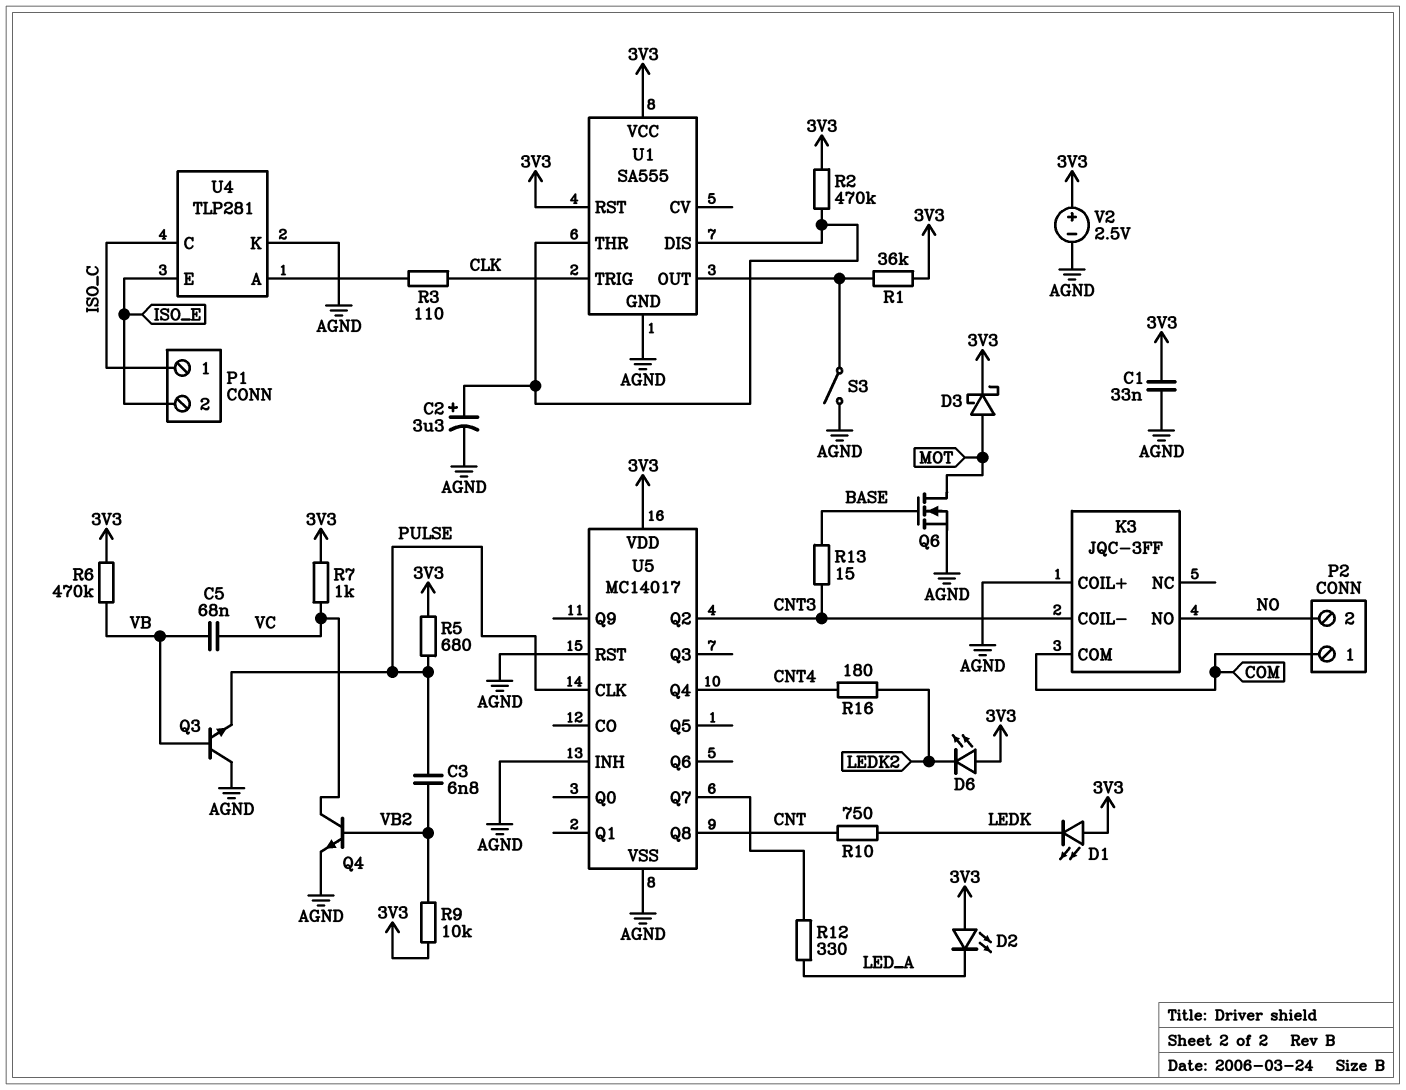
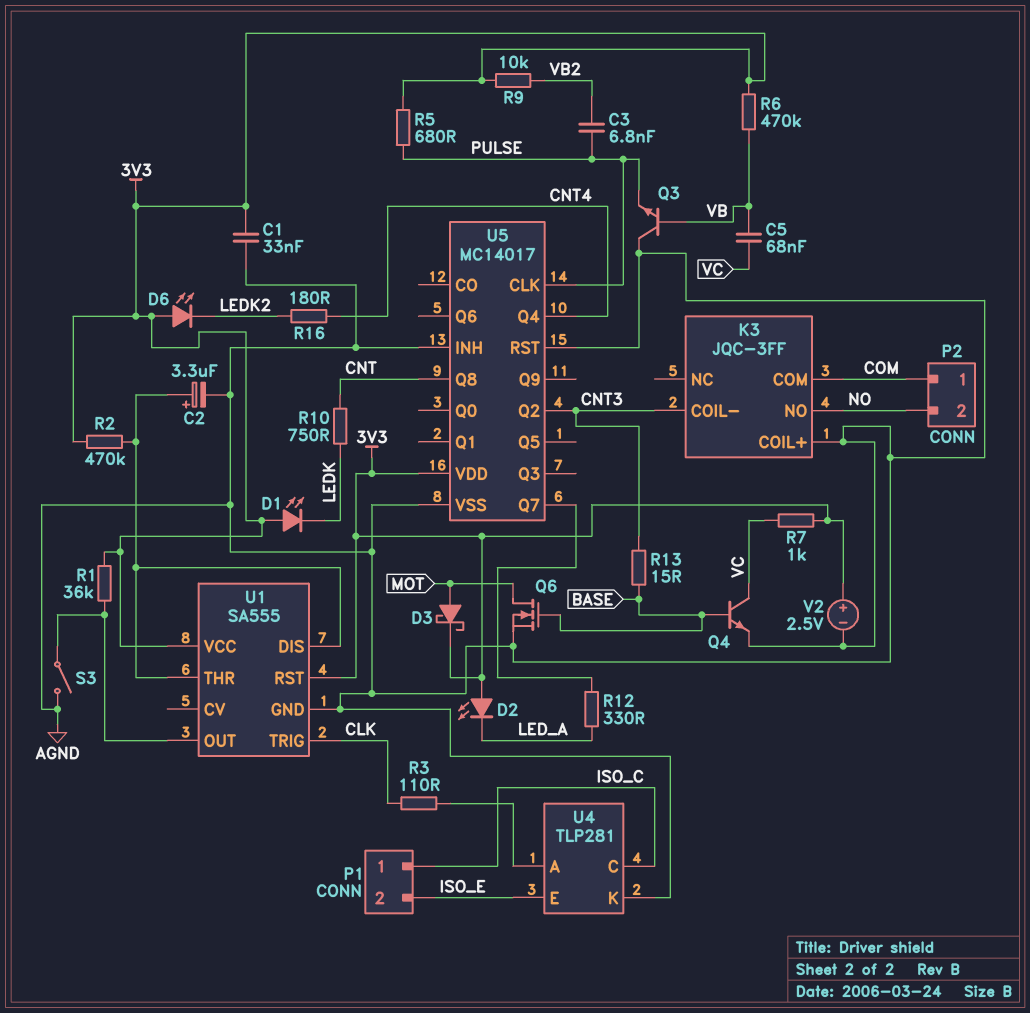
Q4: NPN (B VB2, C VC, E AGND) -> NPN (B BASE, C VC, E AGND)

